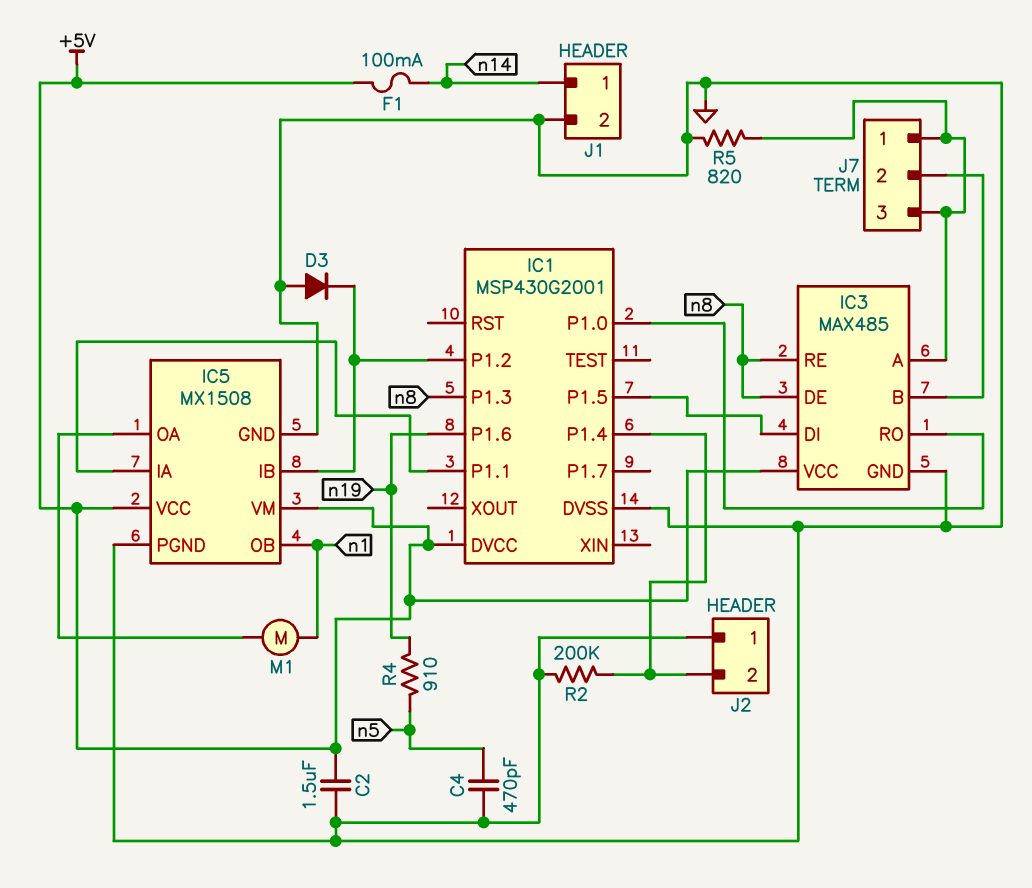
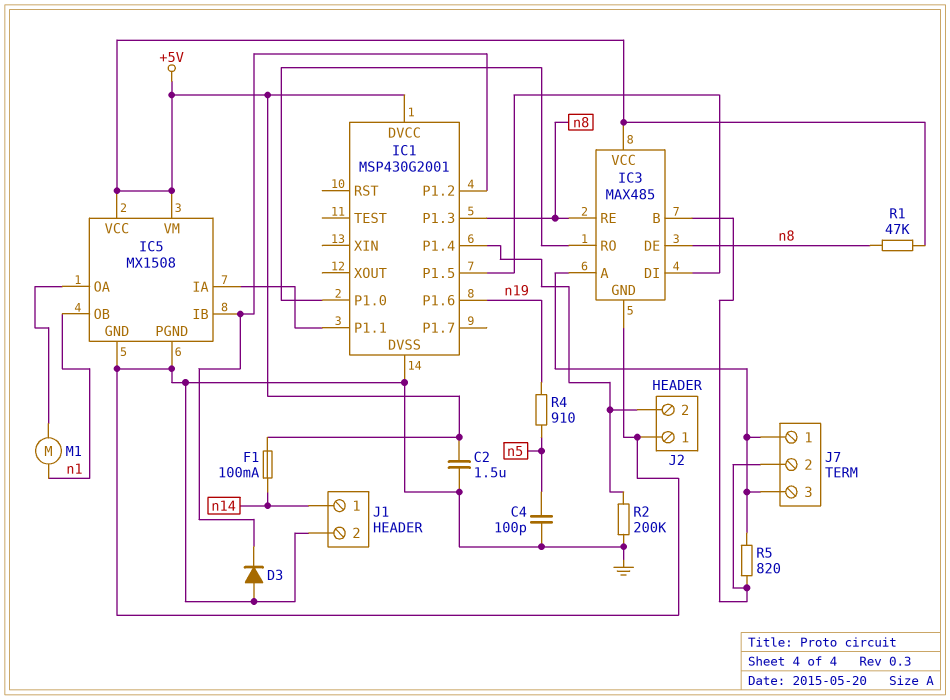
C4: 470pF (GND, n5) -> 100pF (GND, n5)
R1: none -> 47k (+5V, n8)
R5: 820 (GND, IC3/A) -> 820 (IC3/A, IC3/B)

